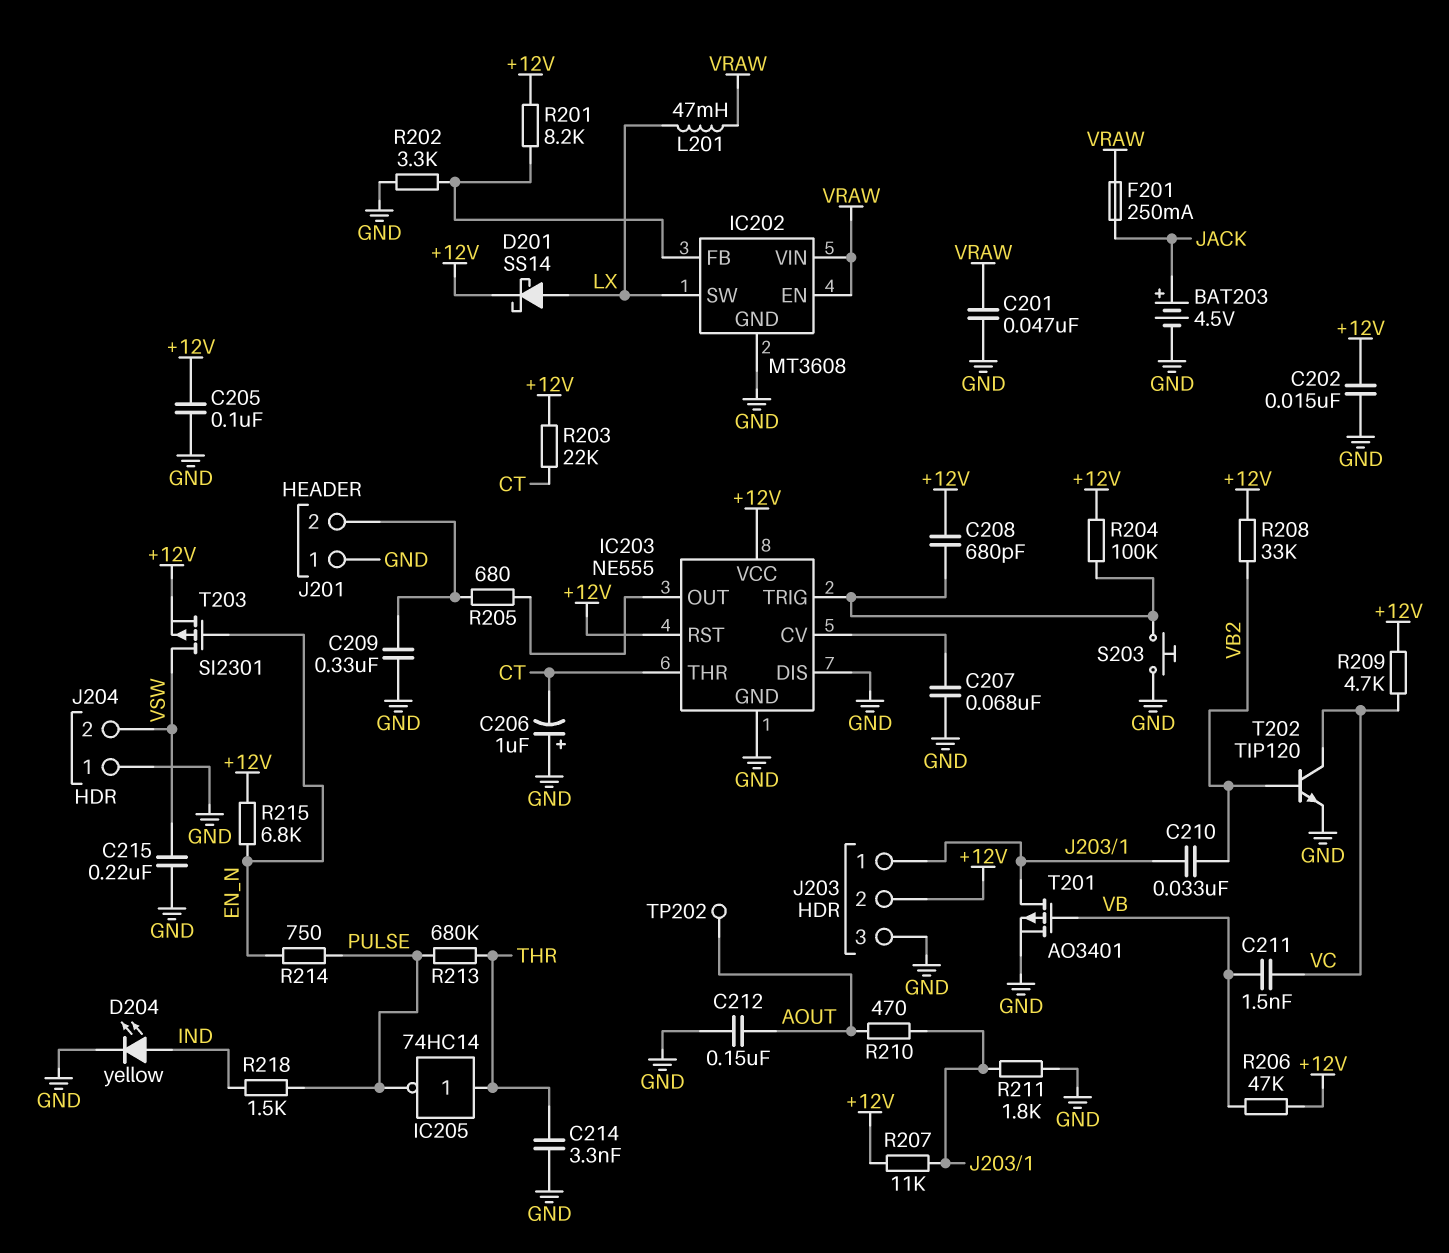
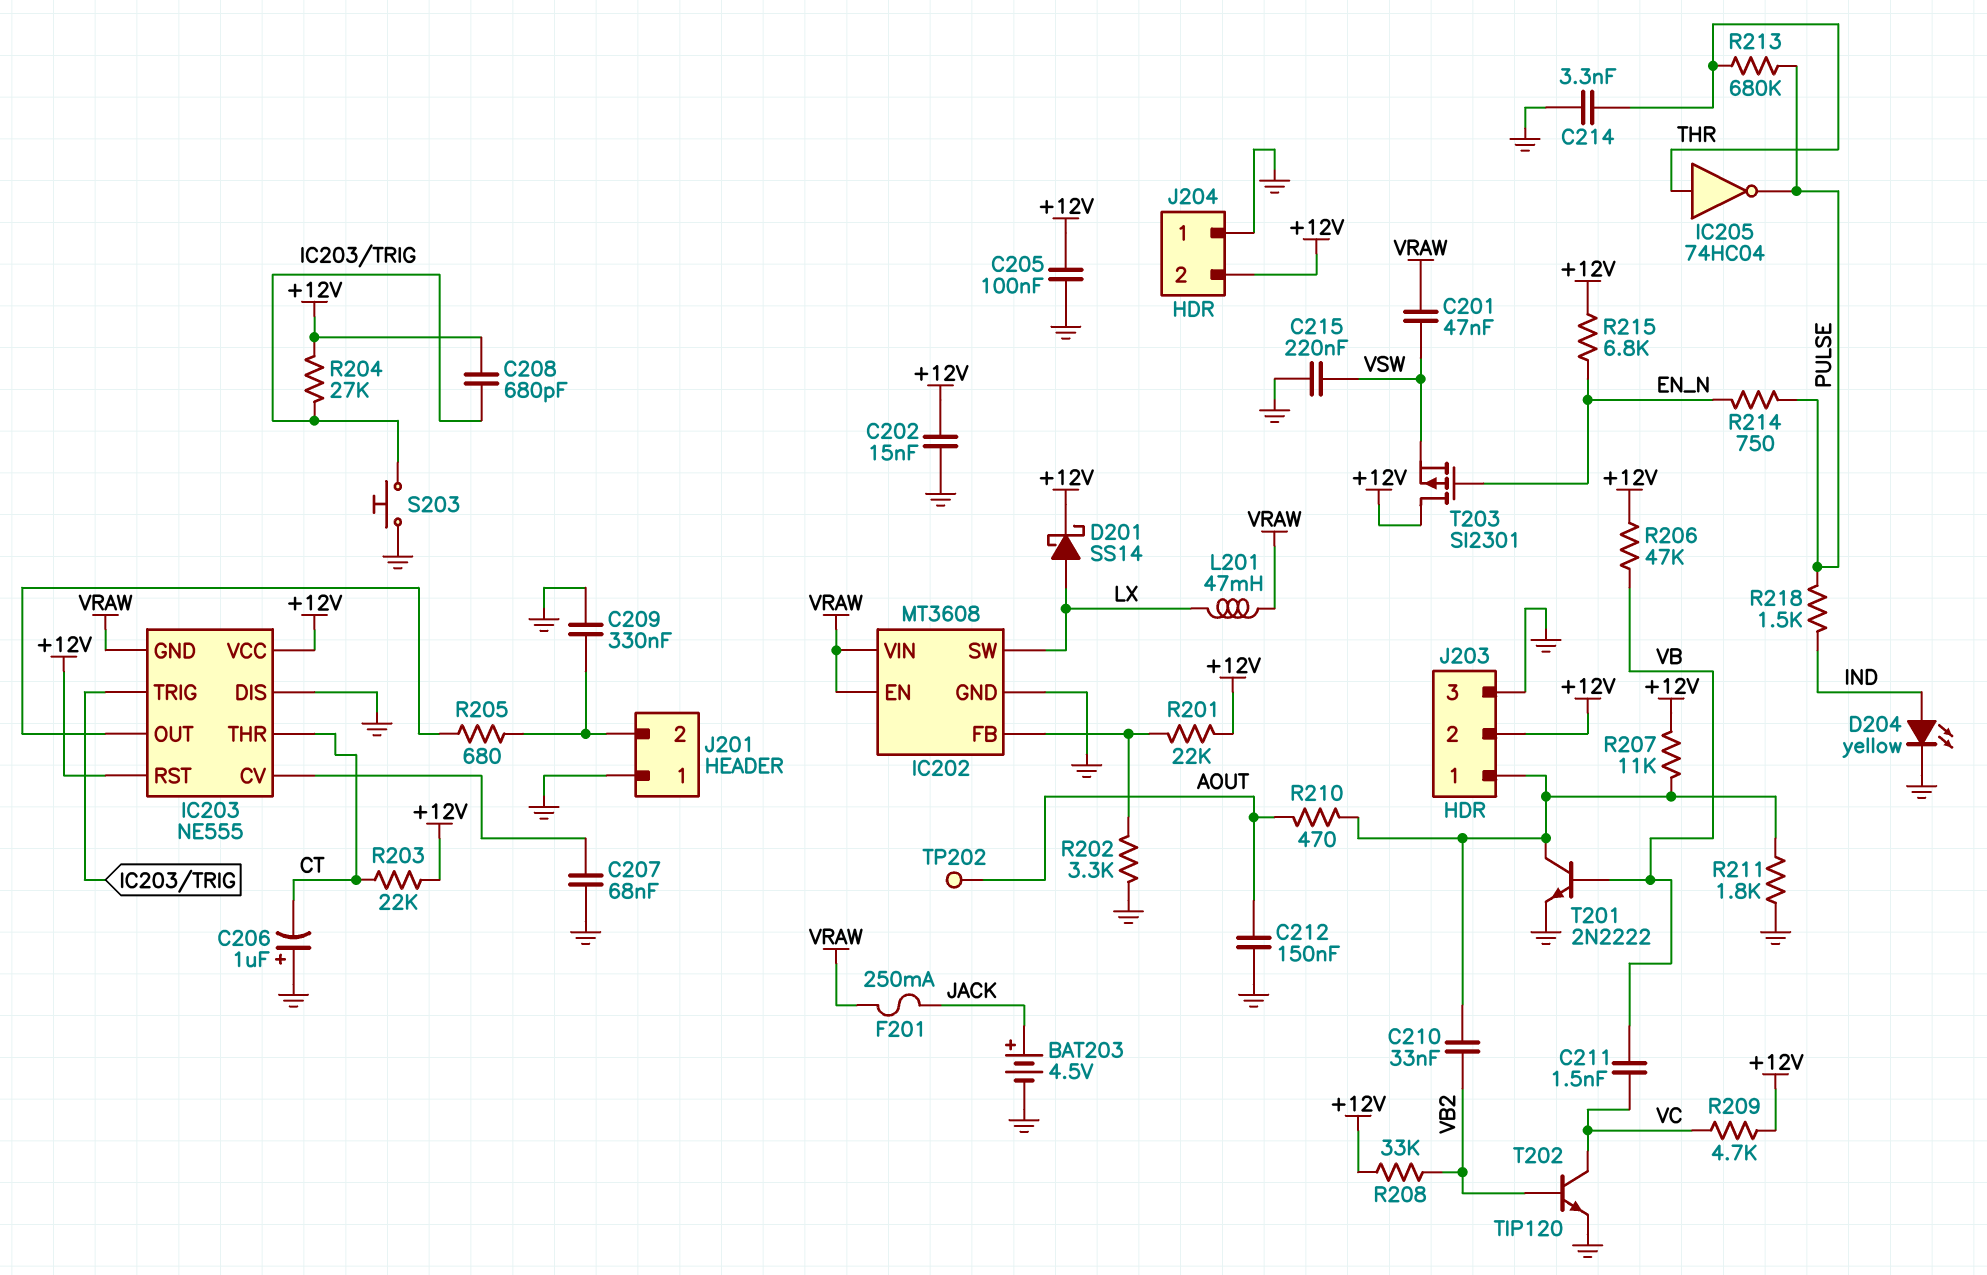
C201: 47nF (GND, VRAW) -> 47nF (VRAW, VSW)
IC203 pin GND: GND -> VRAW
IC205: NOT 74HC14 (in THR, out PULSE) -> NOT 74HC04 (in THR, out PULSE)
J204 pin 2: VSW -> +12V
R201: 8.2k (+12V, IC202/FB) -> 22k (+12V, IC202/FB)
R204: 100k (+12V, IC203/TRIG) -> 27k (+12V, IC203/TRIG)
T201: PMOS AO3401 (G VB, D J203/1, S GND) -> NPN 2N2222 (B VB, C J203/1, E GND)
T203: PMOS SI2301 (G EN_N, D VSW, S +12V) -> PMOS SI2301 (G EN_N, D +12V, S VSW)

